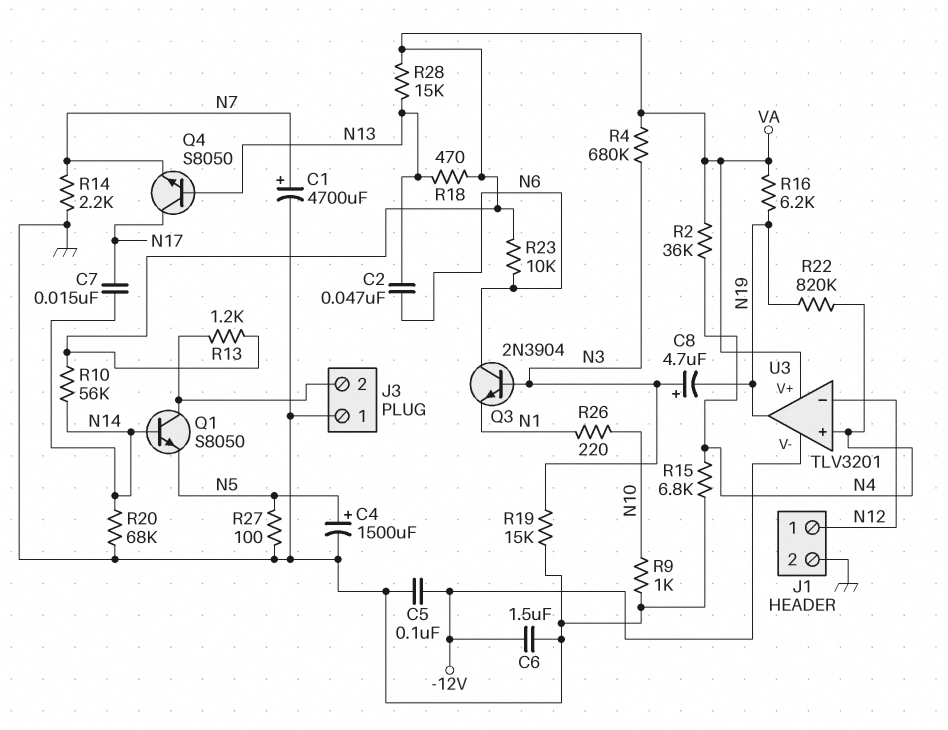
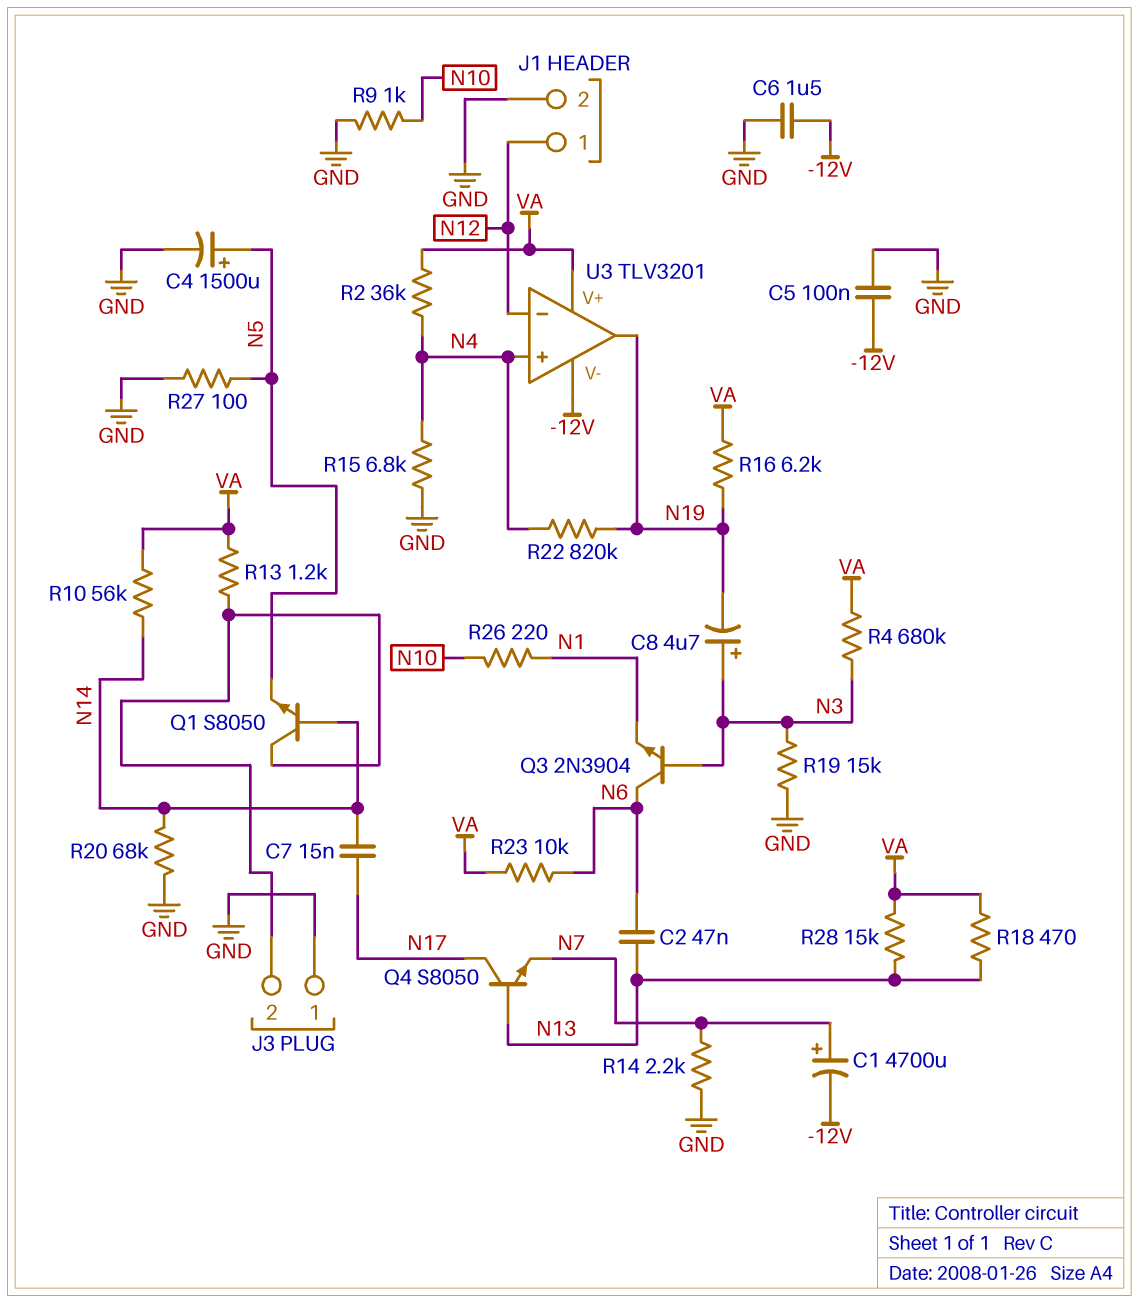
C1: 4700uF (plus N7, minus GND) -> 4700uF (plus N7, minus -12V)

